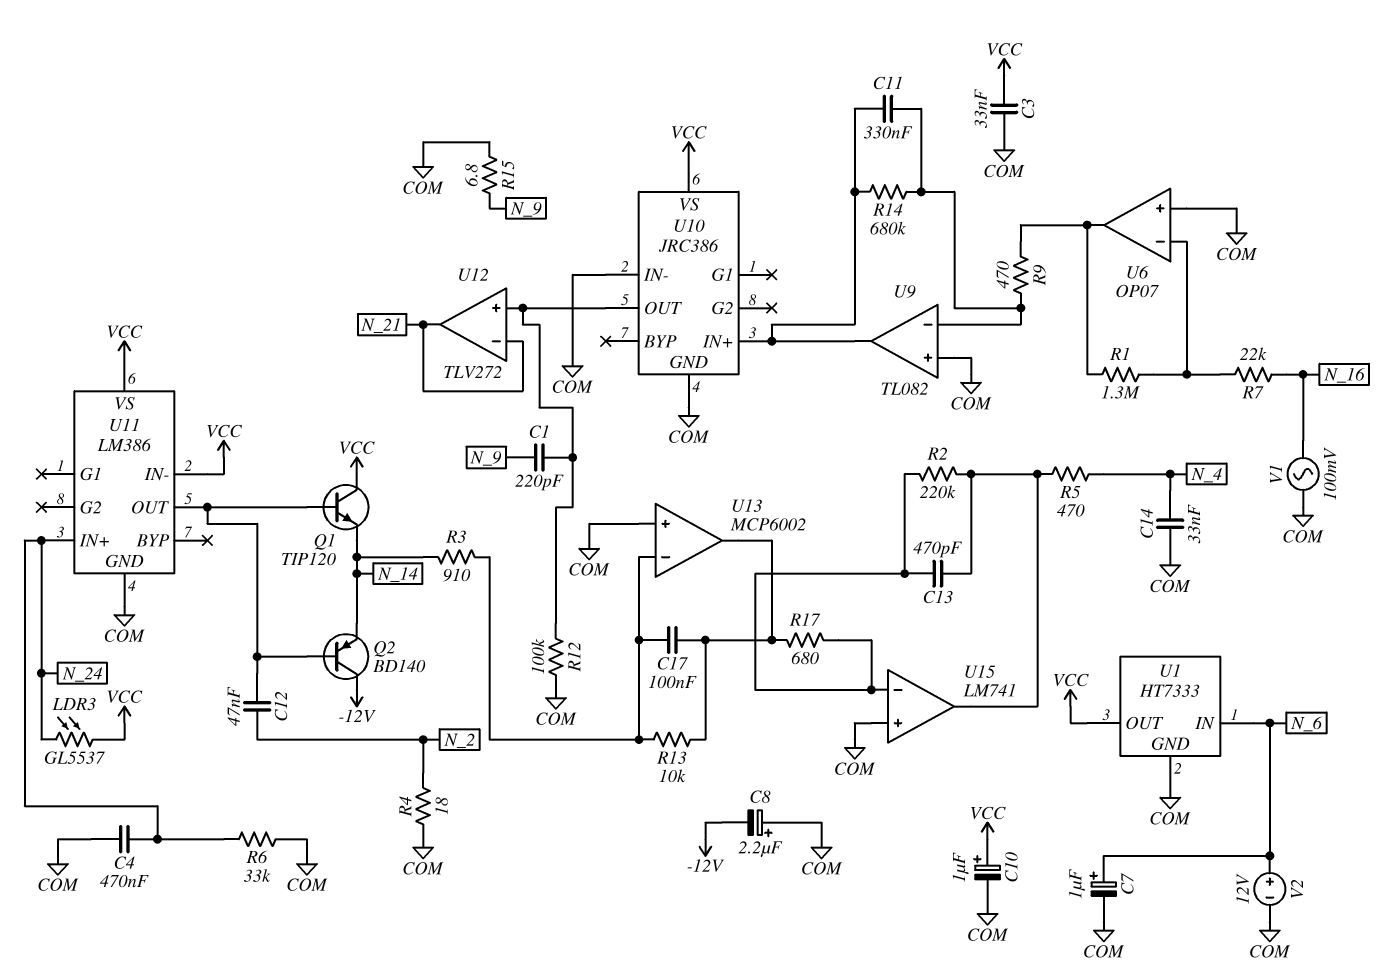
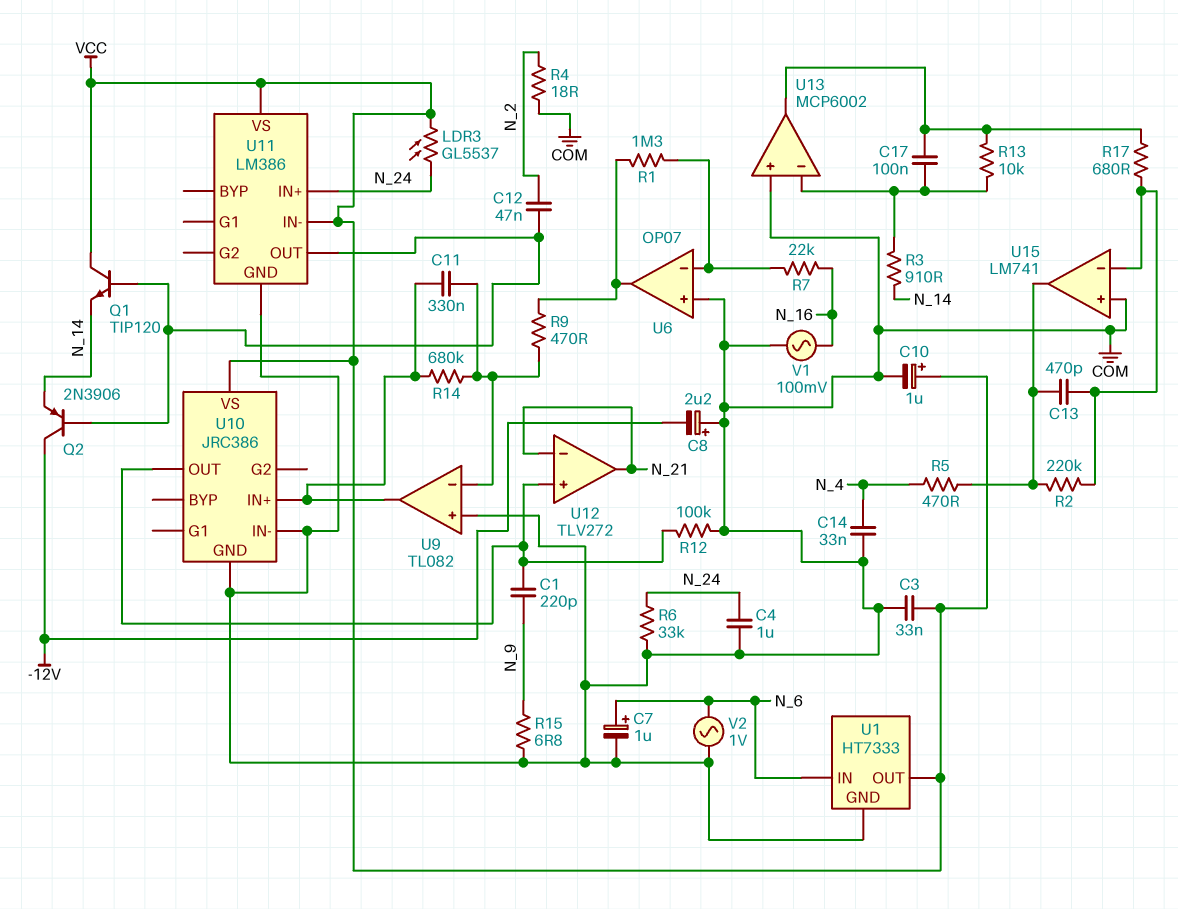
C4: 470nF (COM, N_24) -> 1uF (COM, N_24)
Q2: PNP BD140 (B U11/OUT, C -12V, E N_14) -> PNP 2N3906 (B U11/OUT, C -12V, E N_14)
V2: 12V (plus N_6, minus COM) -> AC 1V (COM, N_6)

